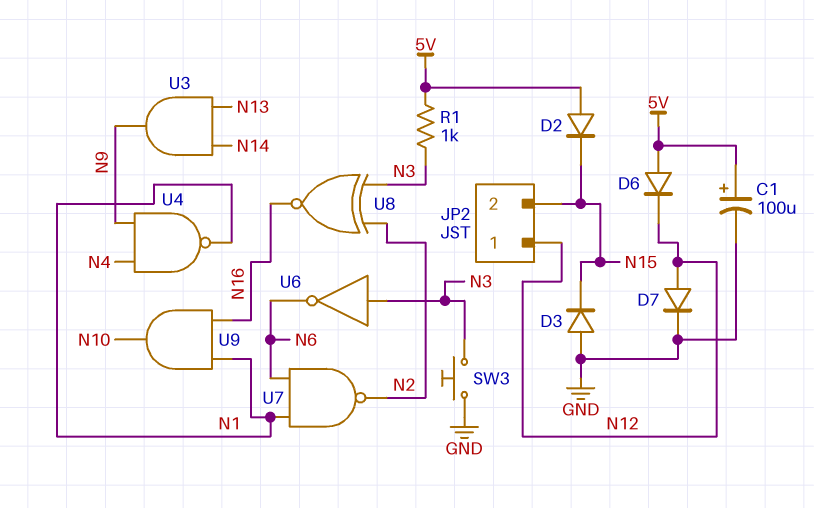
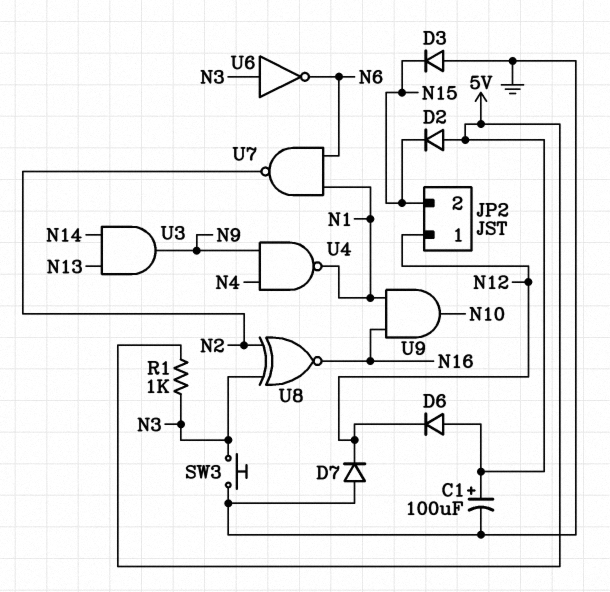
D7: diode (A N12, K GND) -> diode (A GND, K N12)

